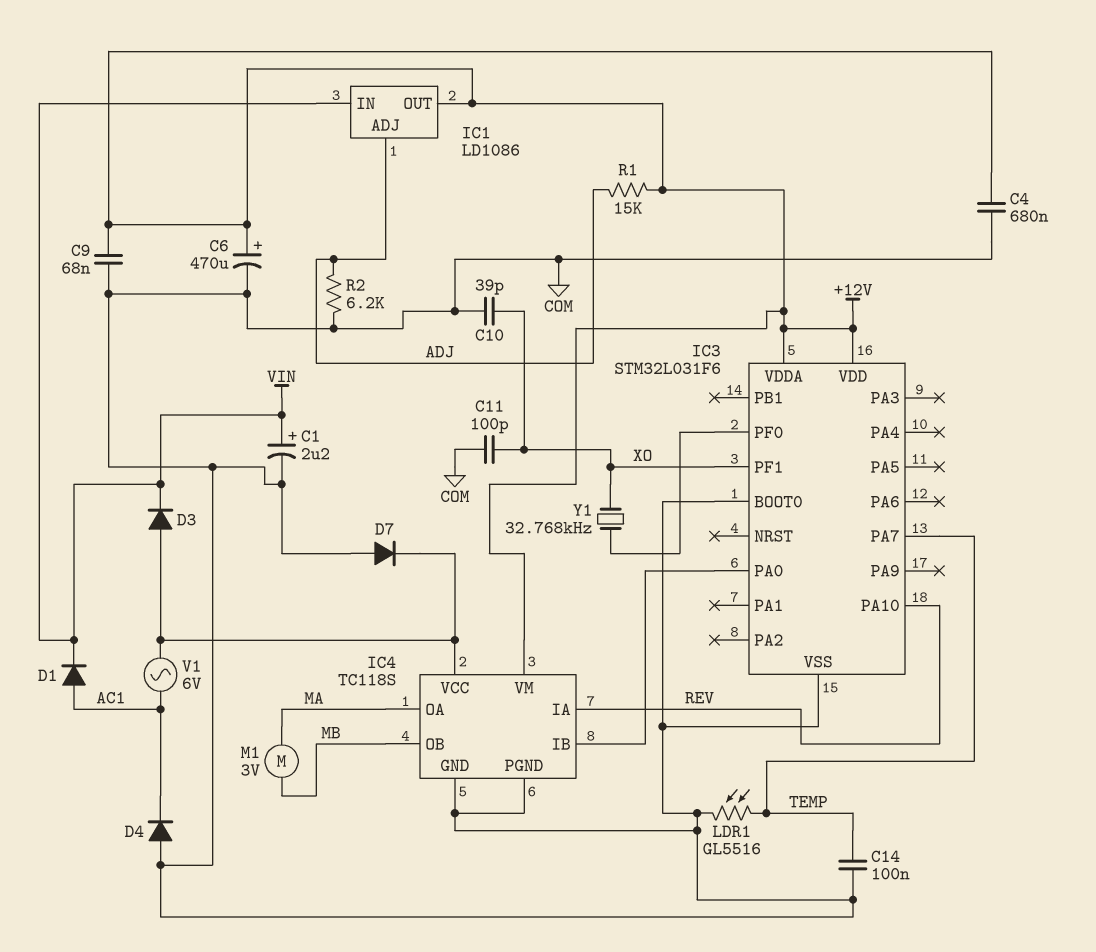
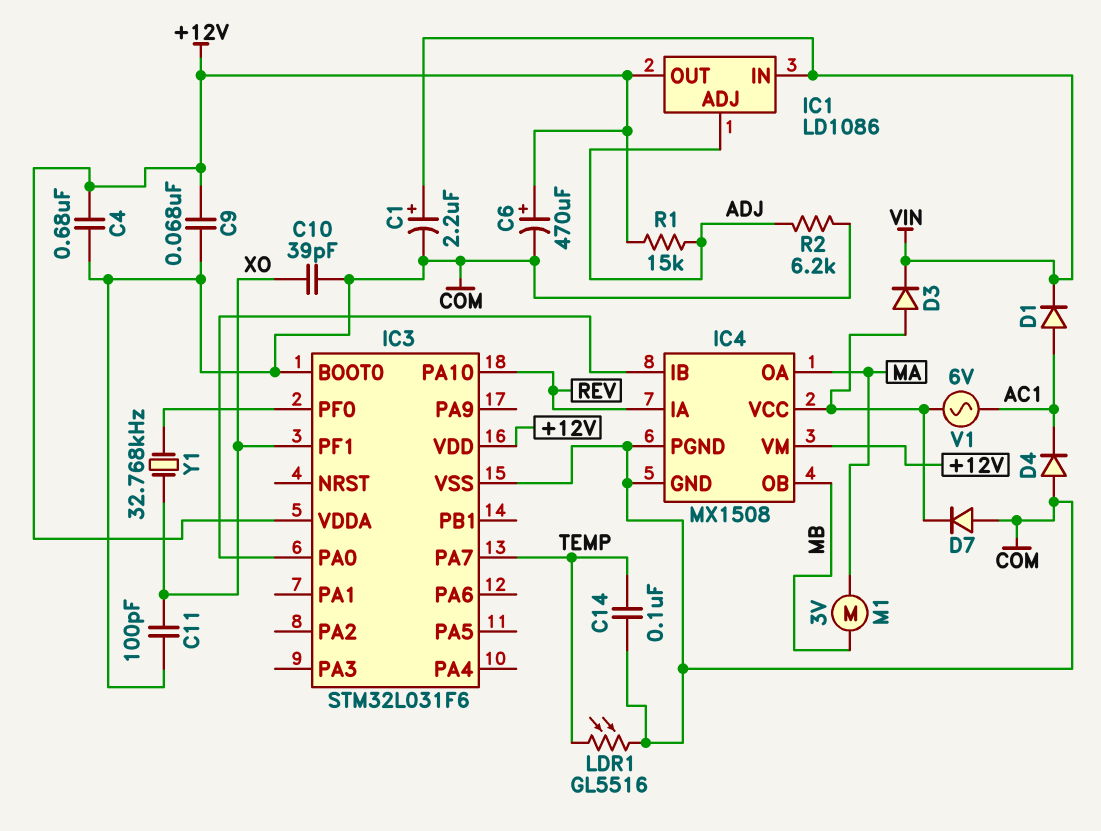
IC4: TC118S -> MX1508

